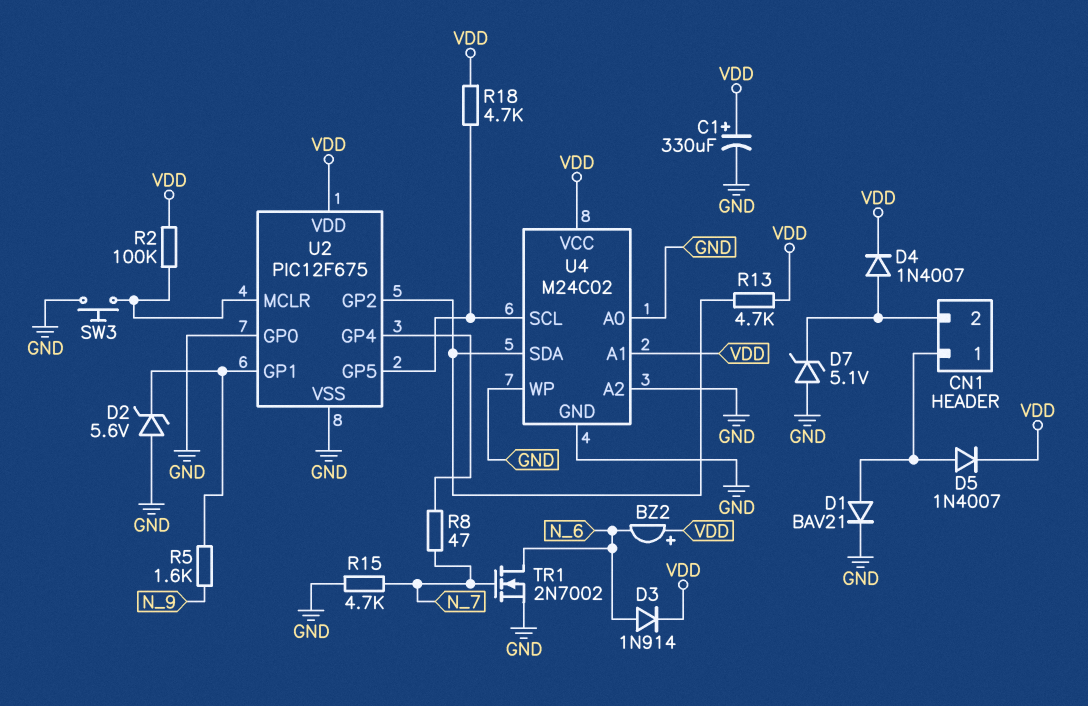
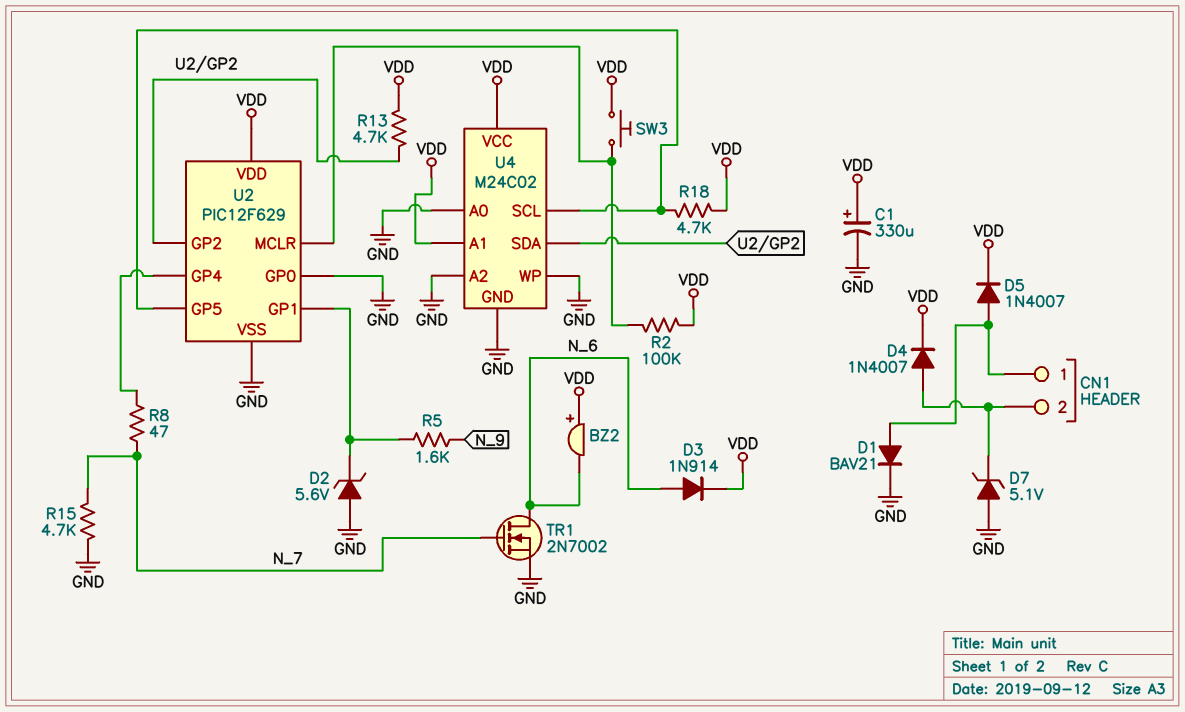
SW3: button (GND, U2/MCLR) -> button (U2/MCLR, VDD)
U2: PIC12F675 -> PIC12F629

